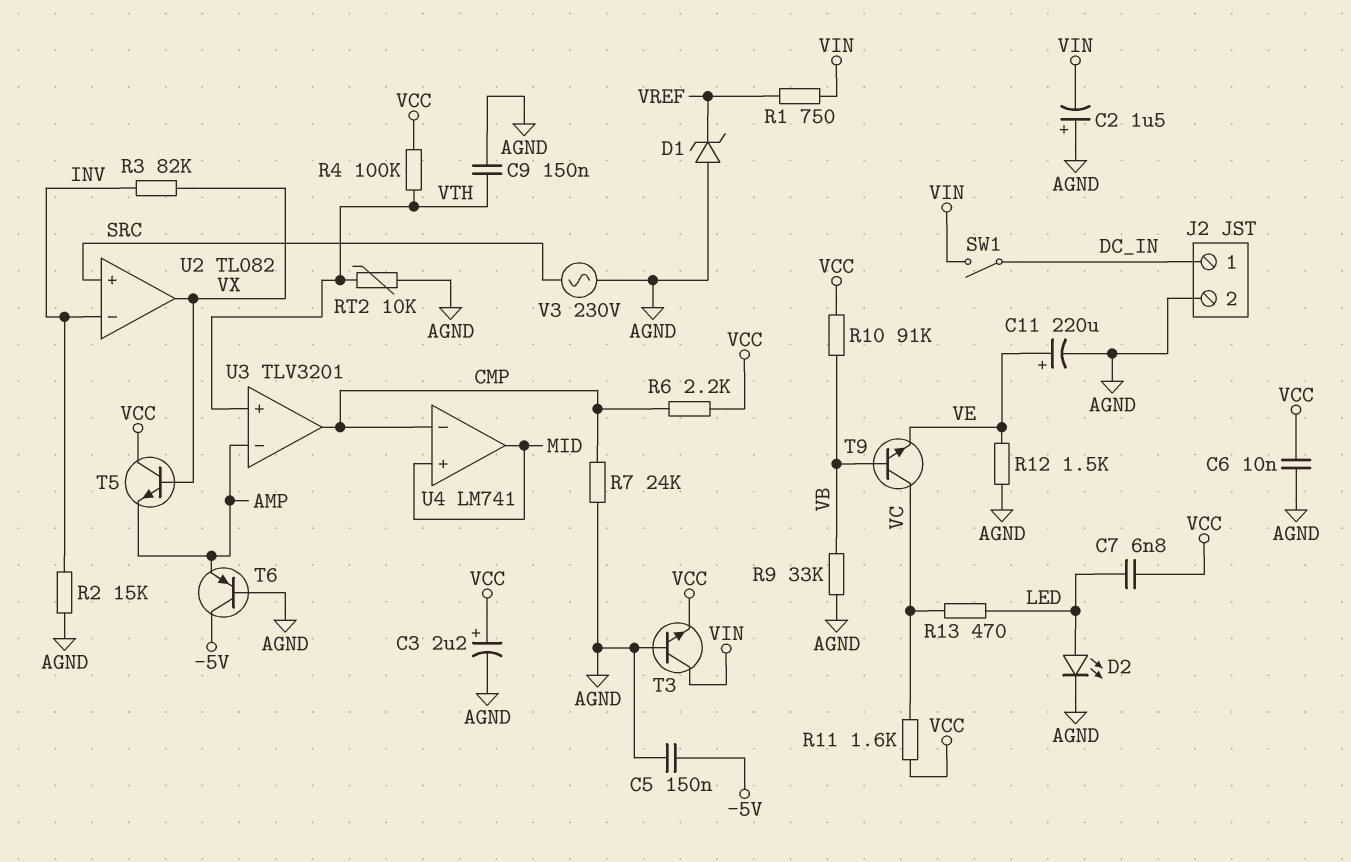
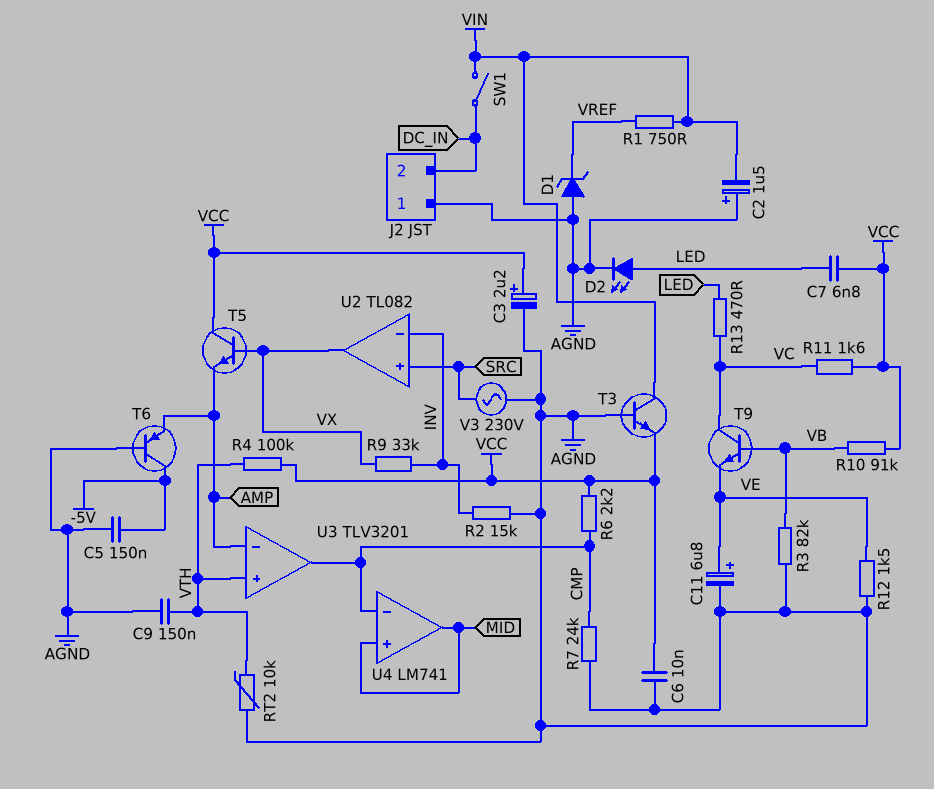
C11: 220uF (plus VE, minus AGND) -> 6.8uF (plus VE, minus AGND)
J2 pin 1: DC_IN -> AGND
J2 pin 2: AGND -> DC_IN
R3: 82k (INV, VX) -> 82k (AGND, VB)
R9: 33k (AGND, VB) -> 33k (INV, VX)

